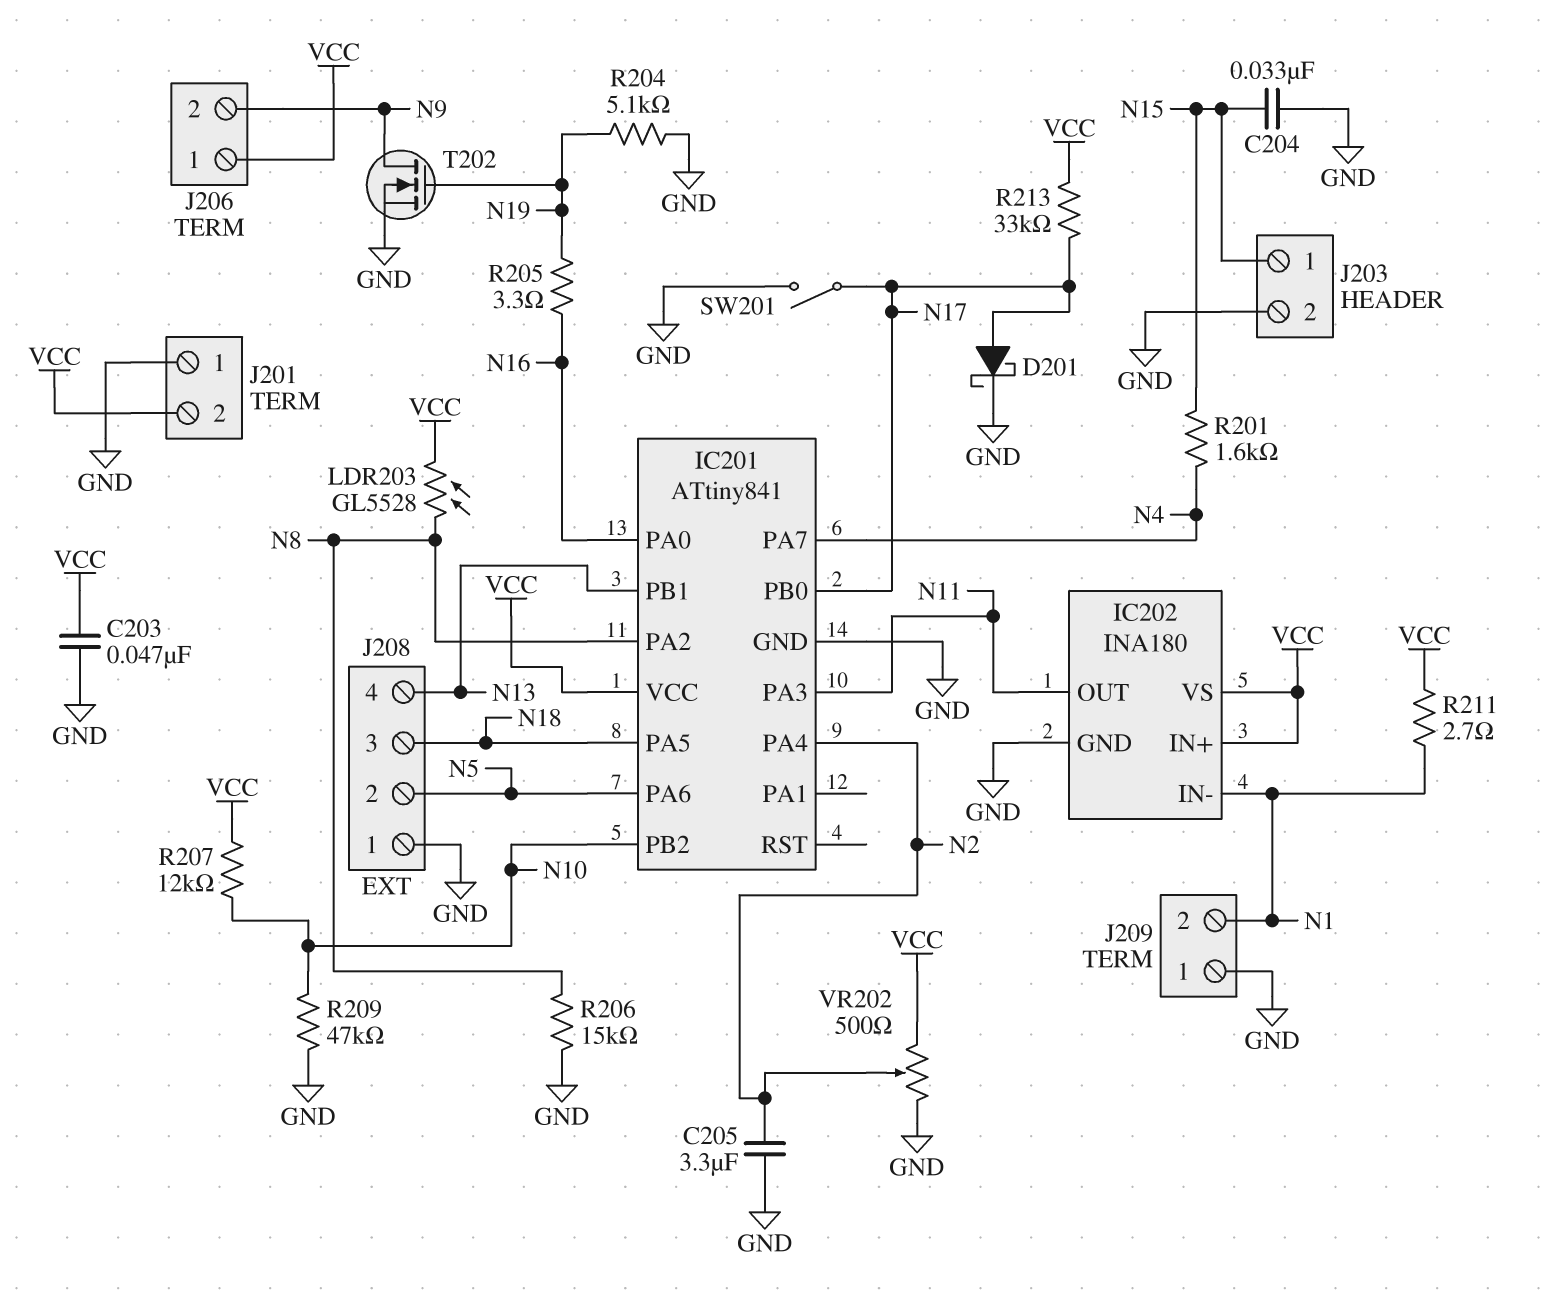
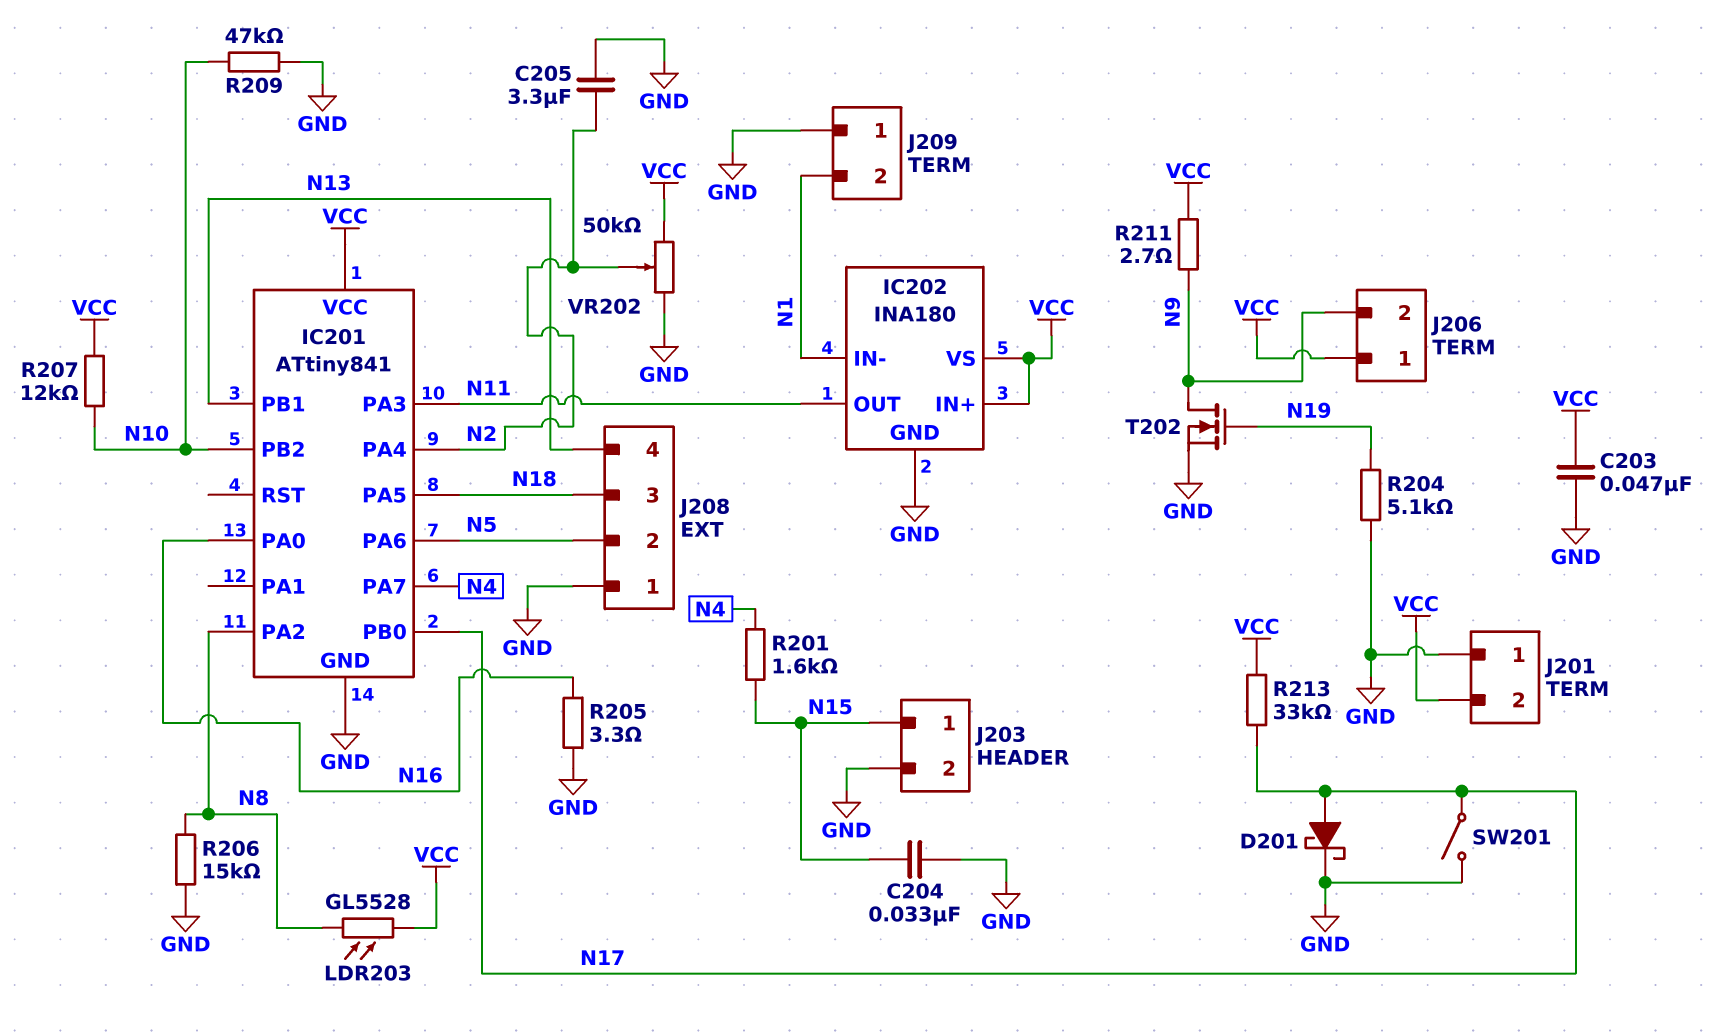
R205: 3.3 (N16, N19) -> 3.3 (GND, N16)
R211: 2.7 (N1, VCC) -> 2.7 (N9, VCC)
VR202: 500 (GND, VCC, wiper N2) -> 50k (GND, VCC, wiper N2)

